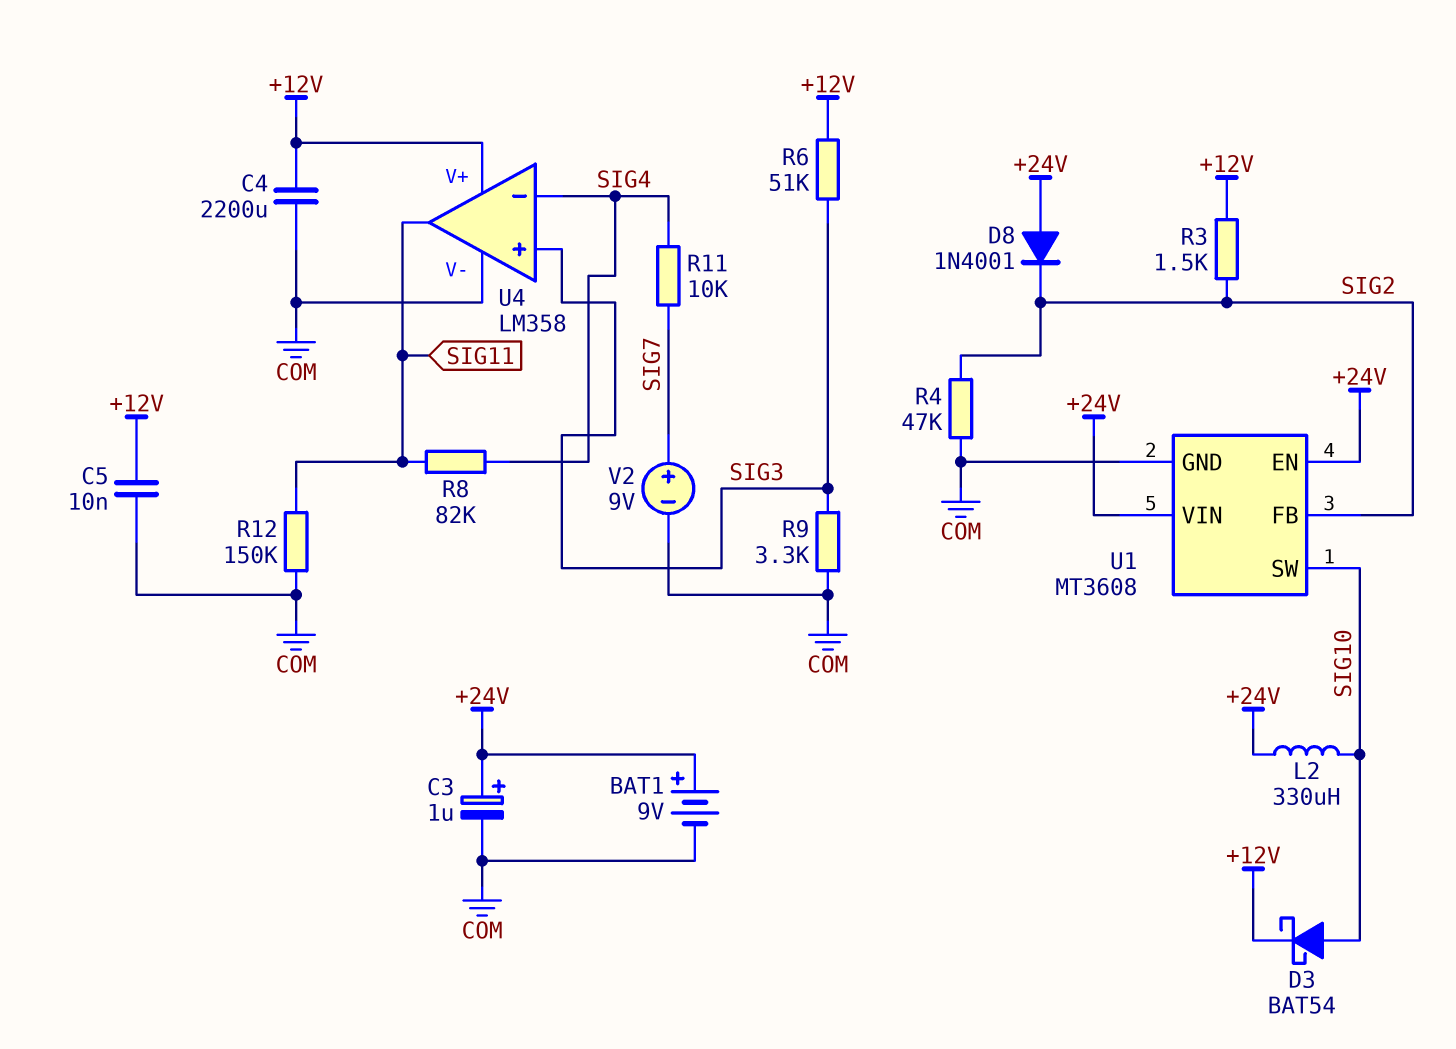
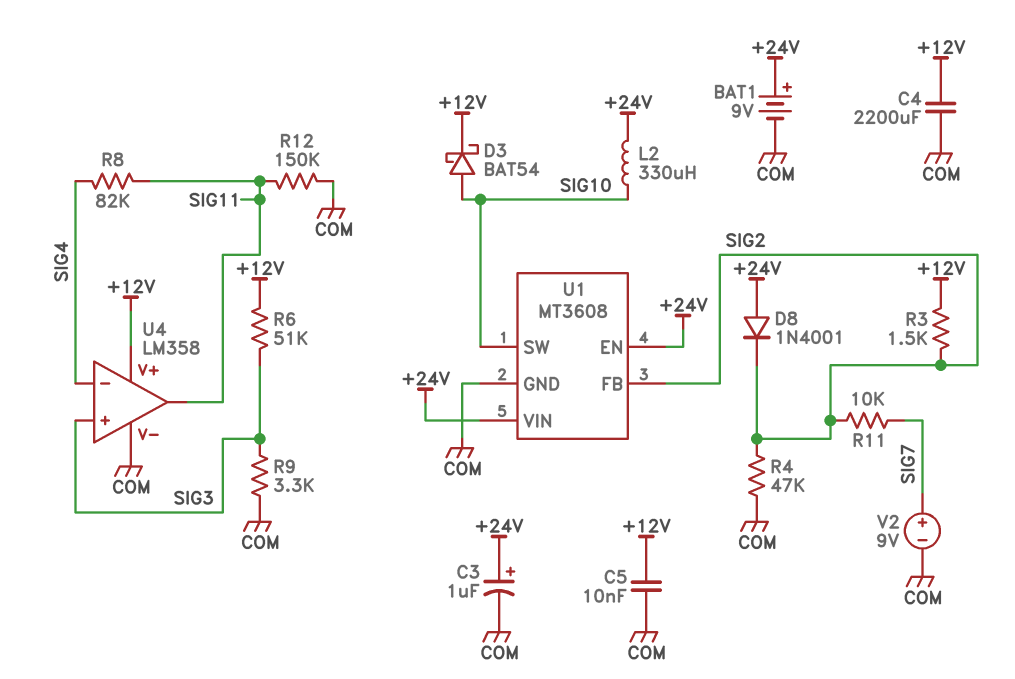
R11: 10k (SIG4, SIG7) -> 10k (SIG2, SIG7)

